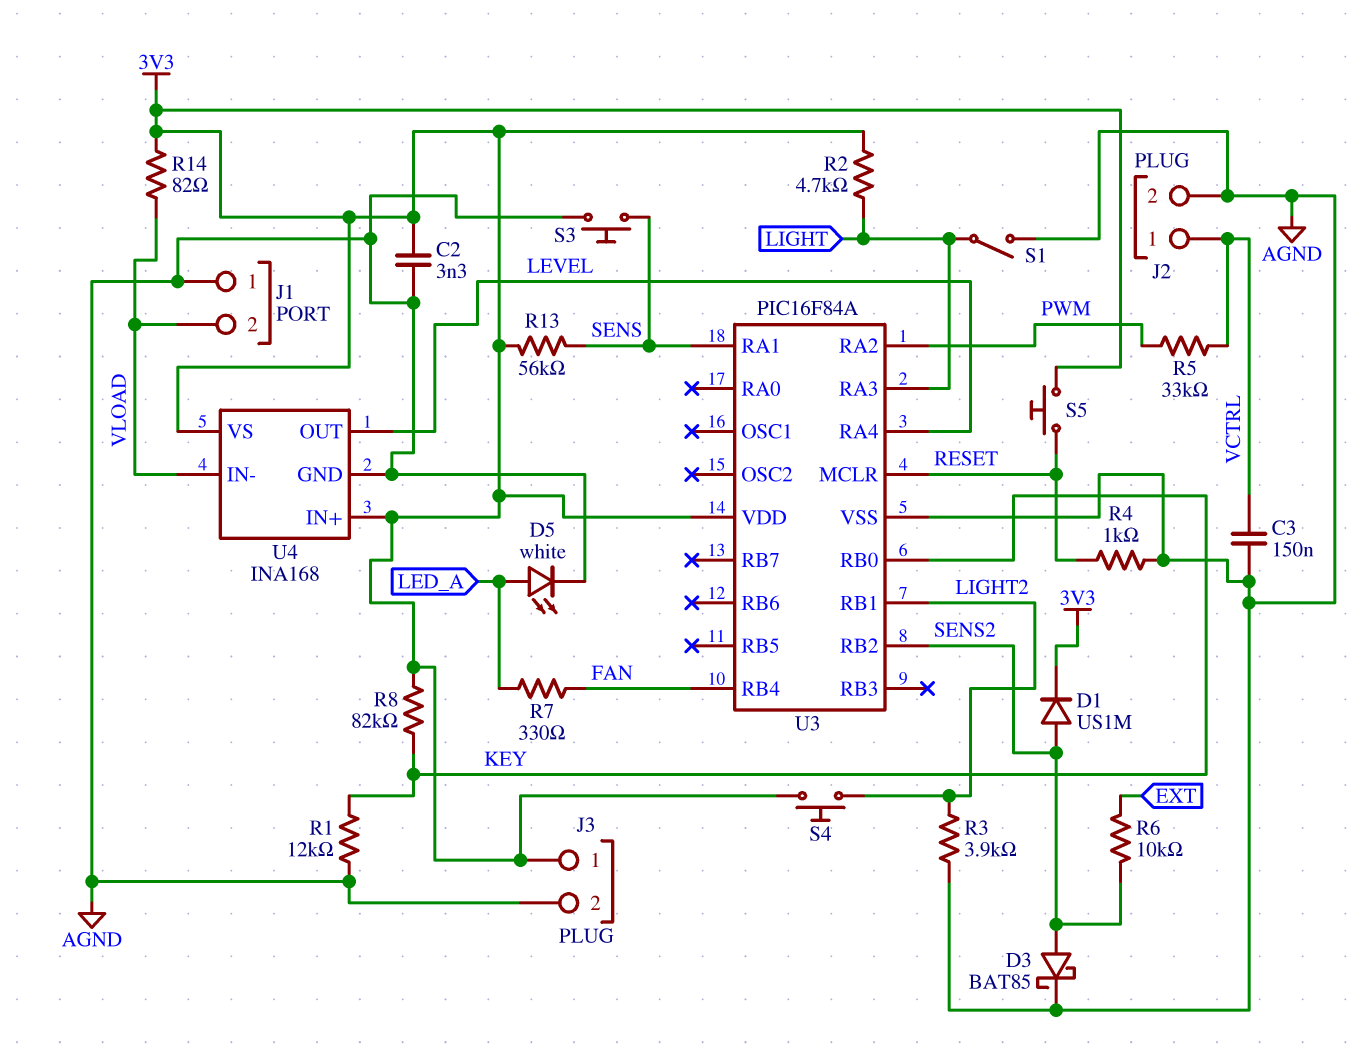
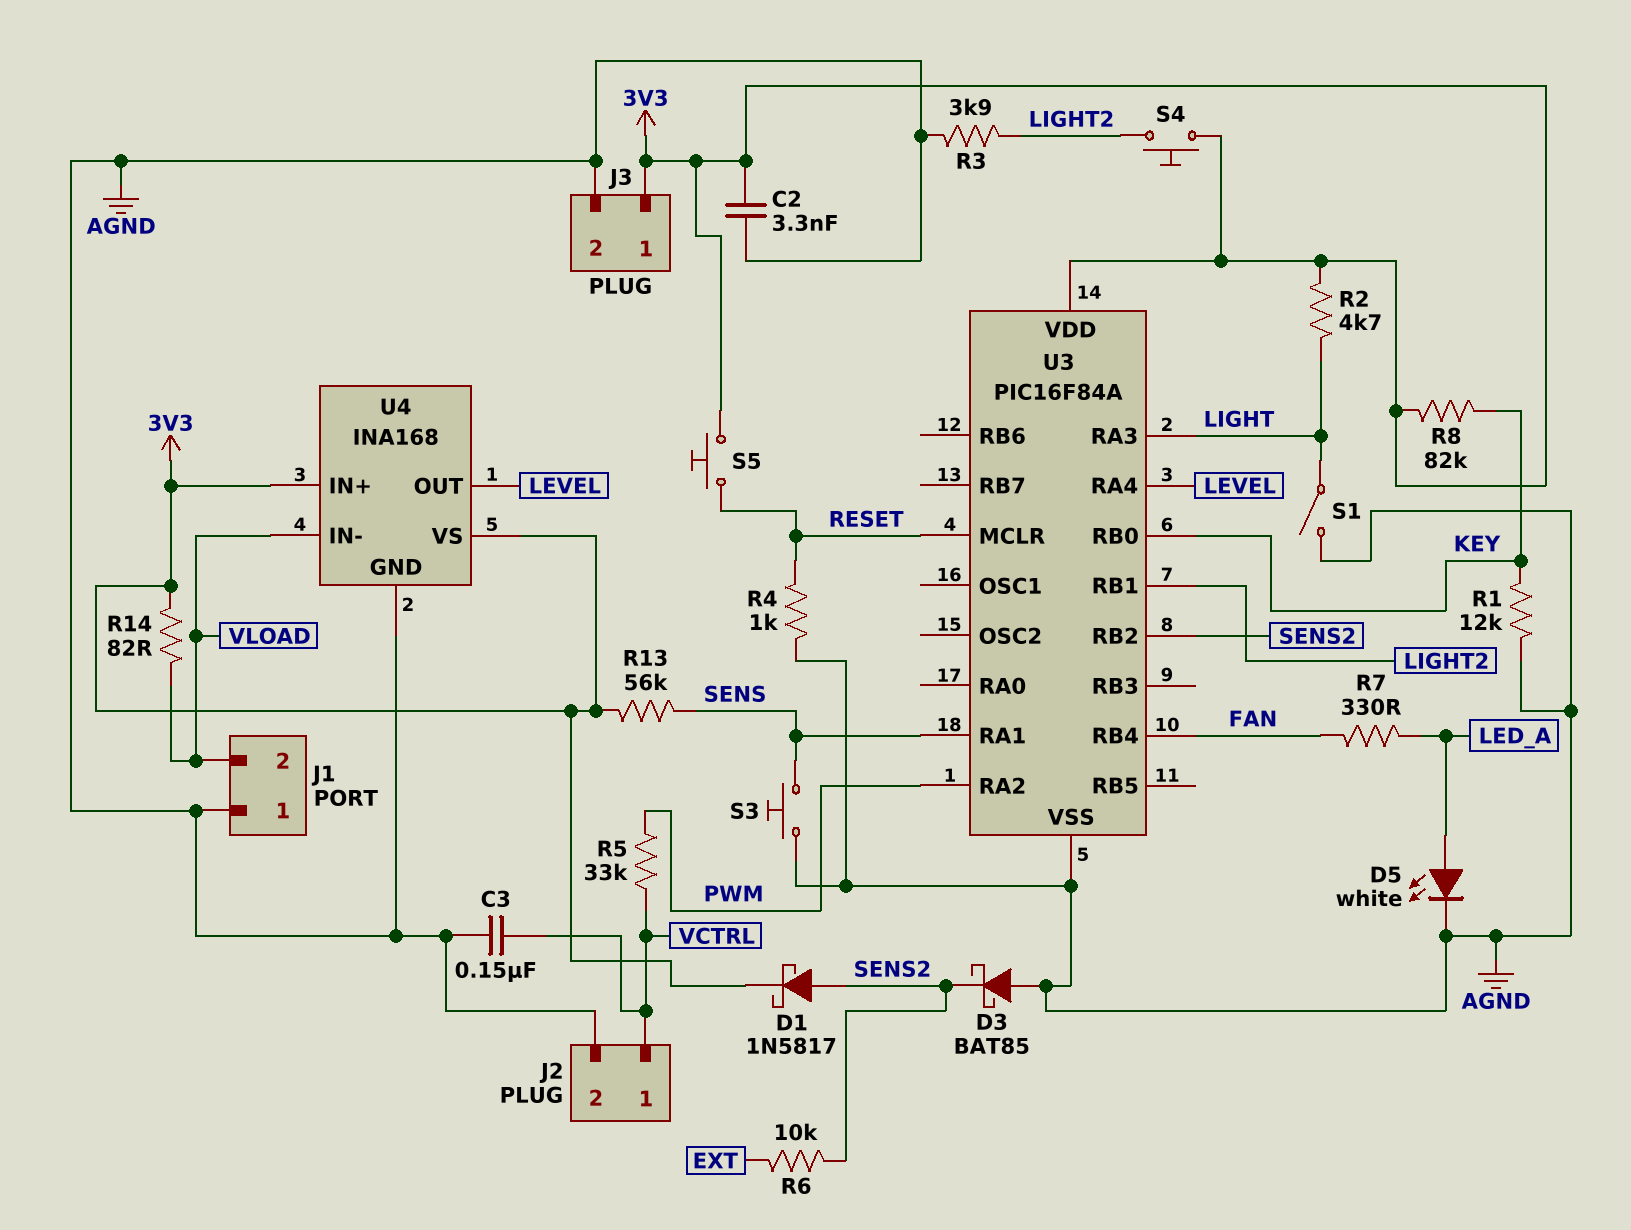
D1: diode US1M (A SENS2, K 3V3) -> schottky 1N5817 (A SENS2, K 3V3)
D3: schottky BAT85 (A SENS2, K AGND) -> schottky BAT85 (A AGND, K SENS2)

